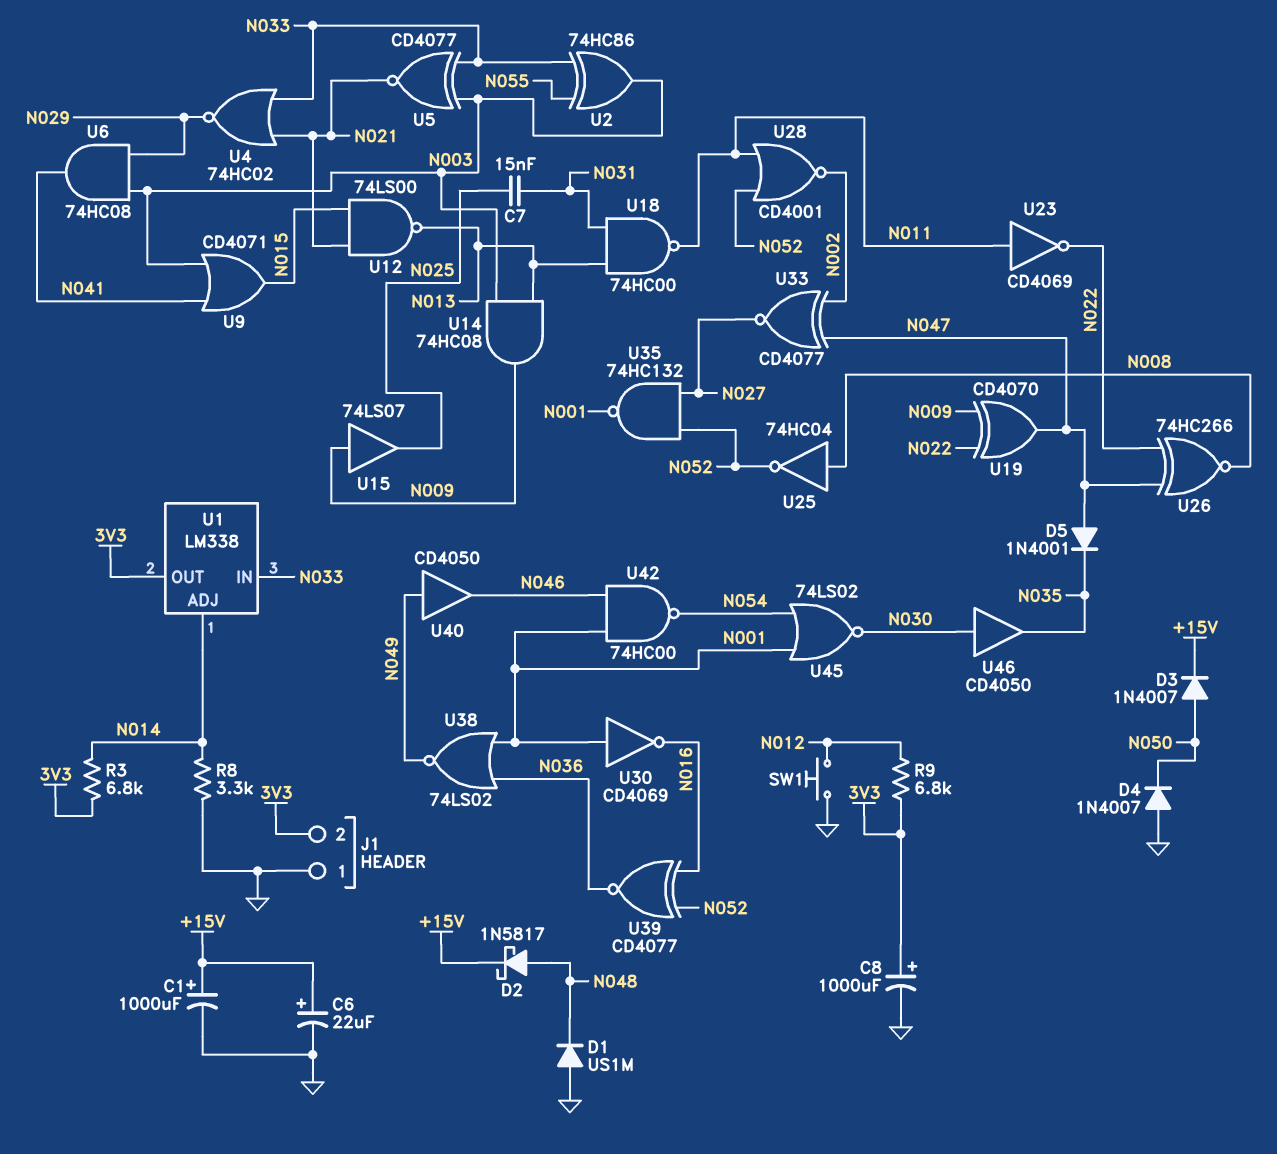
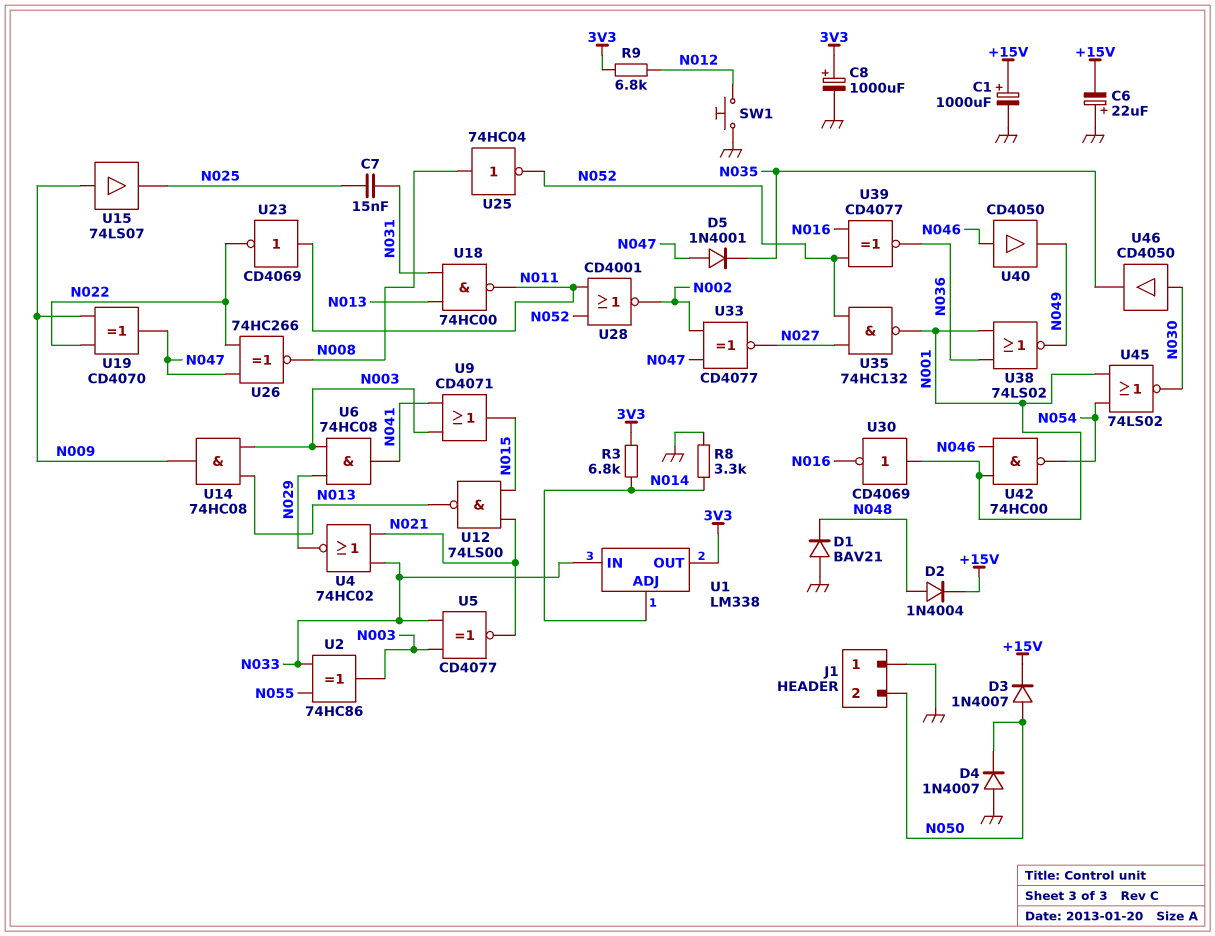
C6: 22uF (plus +15V, minus GND) -> 22uF (plus GND, minus +15V)
D1: diode US1M (A GND, K N048) -> diode BAV21 (A GND, K N048)
D2: schottky 1N5817 (A N048, K +15V) -> diode 1N4004 (A N048, K +15V)
J1 pin 2: 3V3 -> N050
U40: buffer CD4050 (in N049, out N046) -> buffer CD4050 (in N046, out N049)

